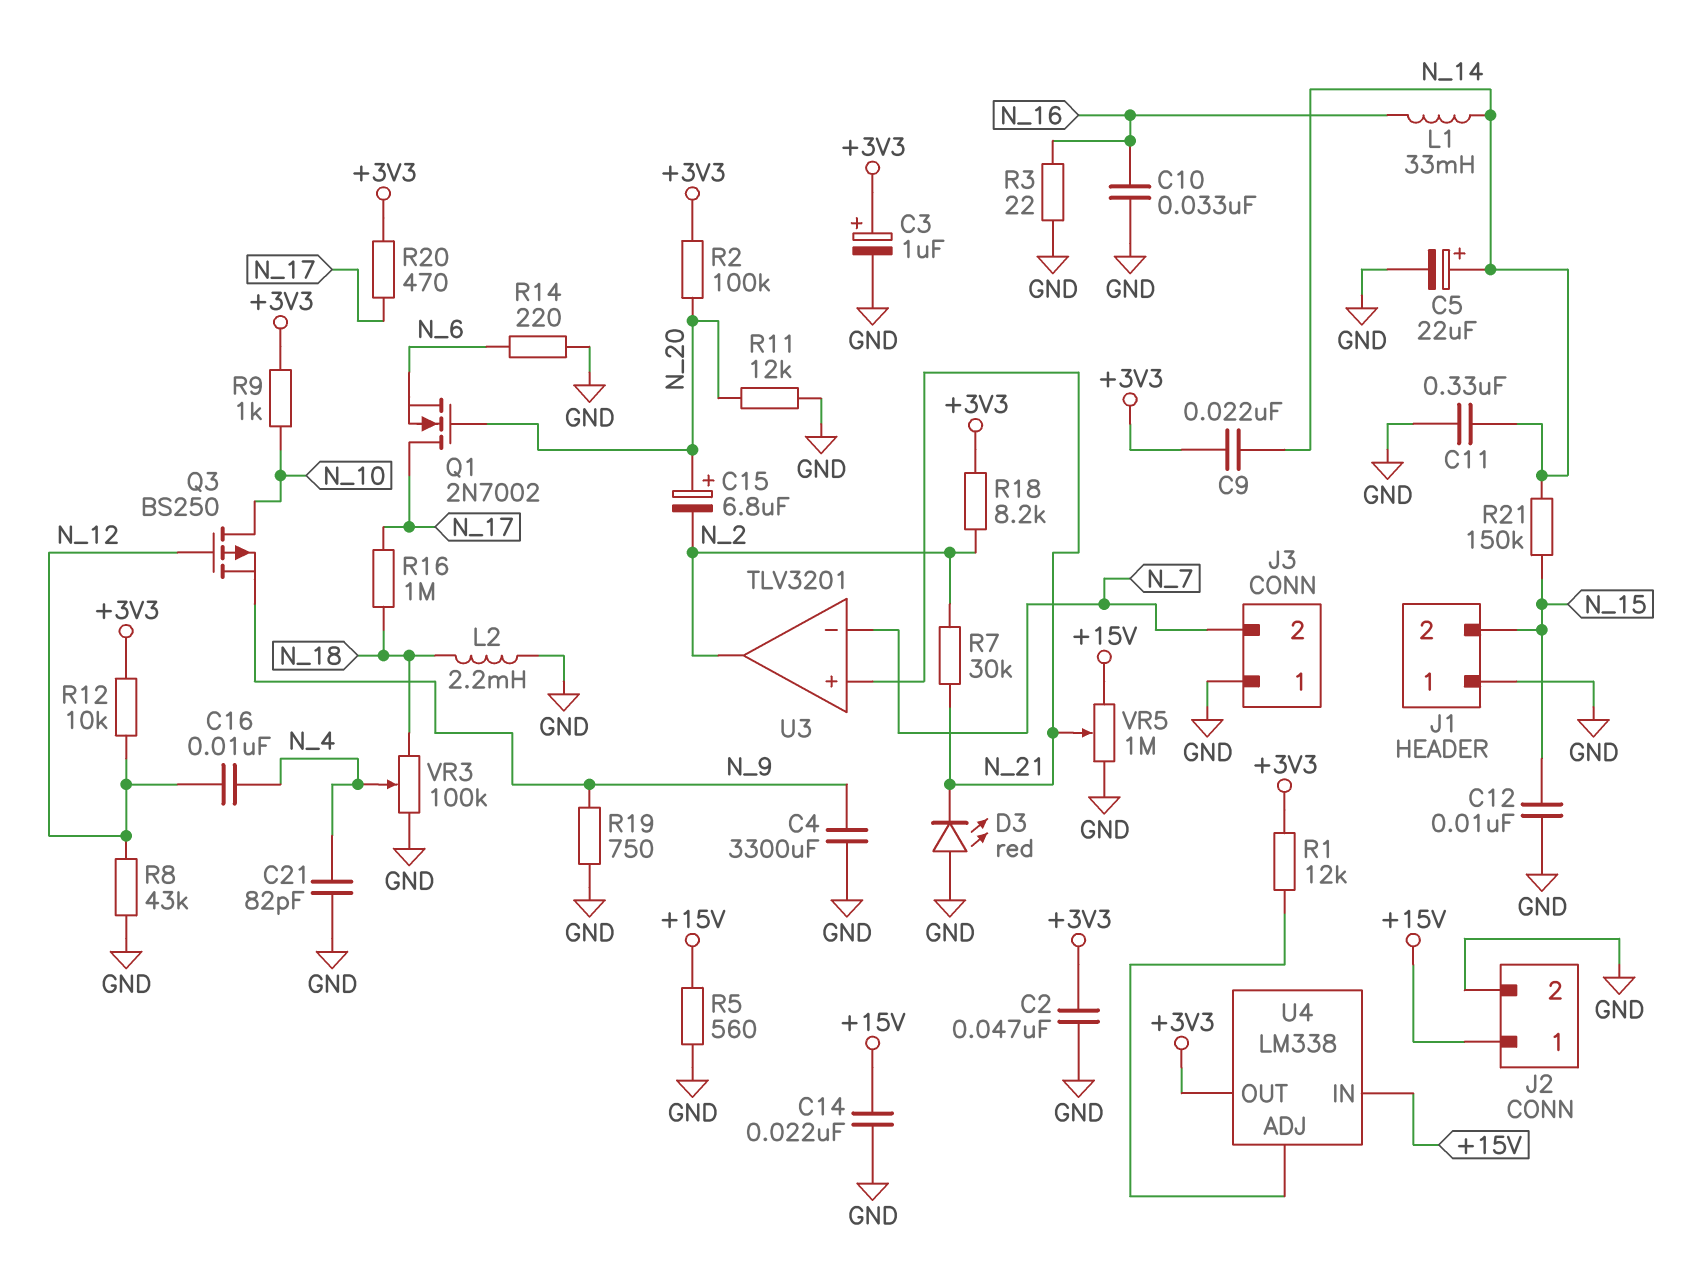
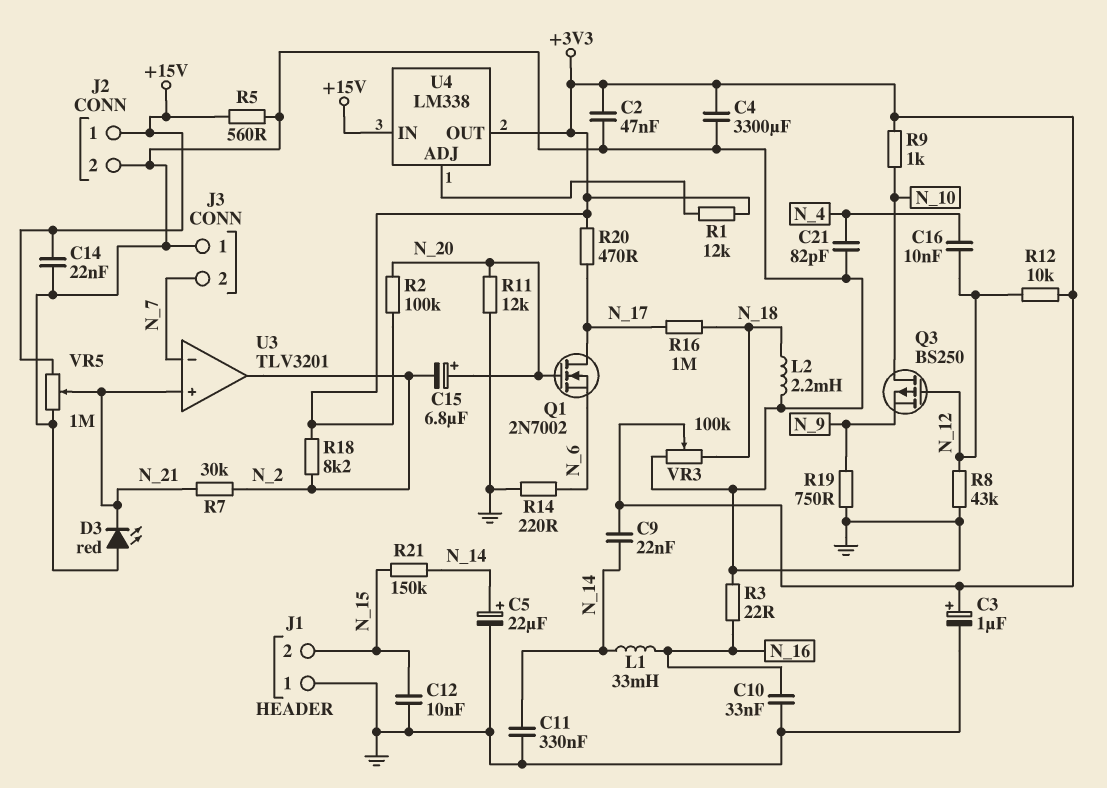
C4: 3300uF (GND, N_9) -> 3300uF (+3V3, GND)
VR3: 100k (GND, N_18, wiper N_4) -> 100k (GND, N_18, wiper +3V3)

